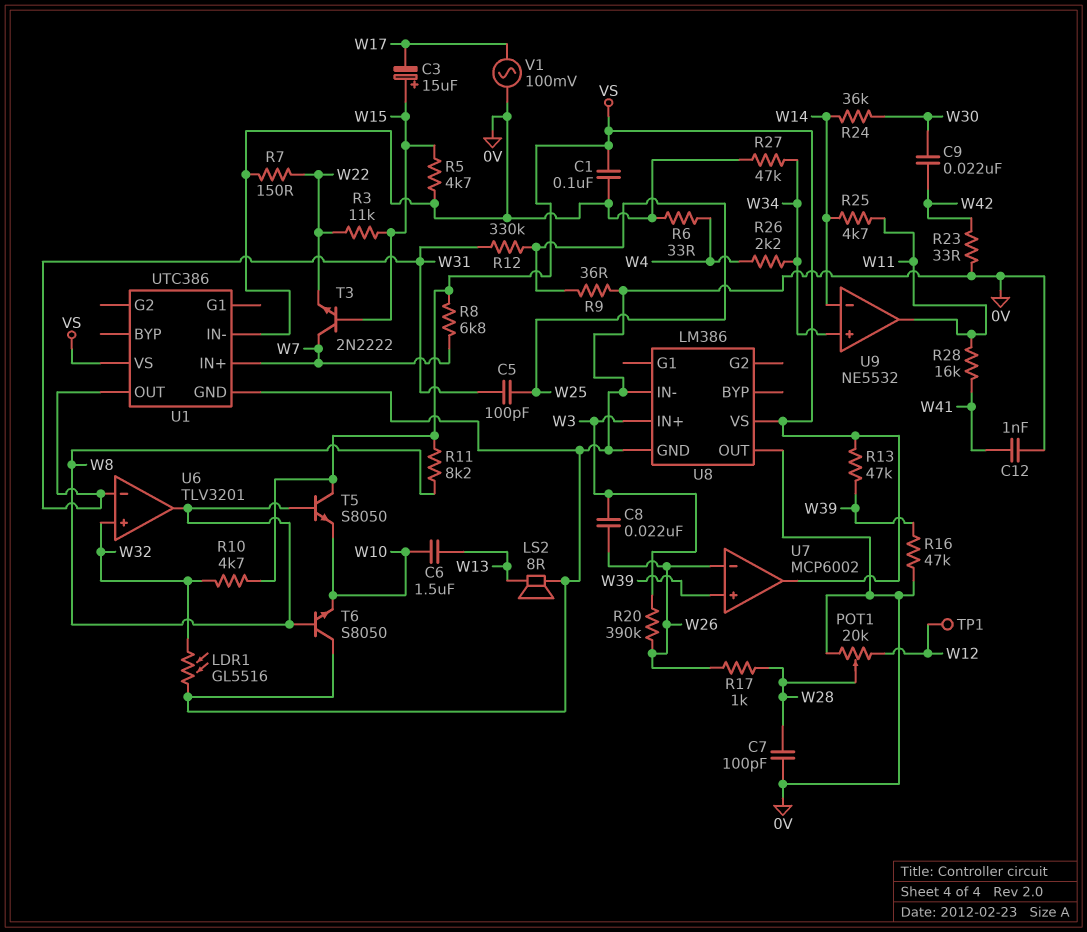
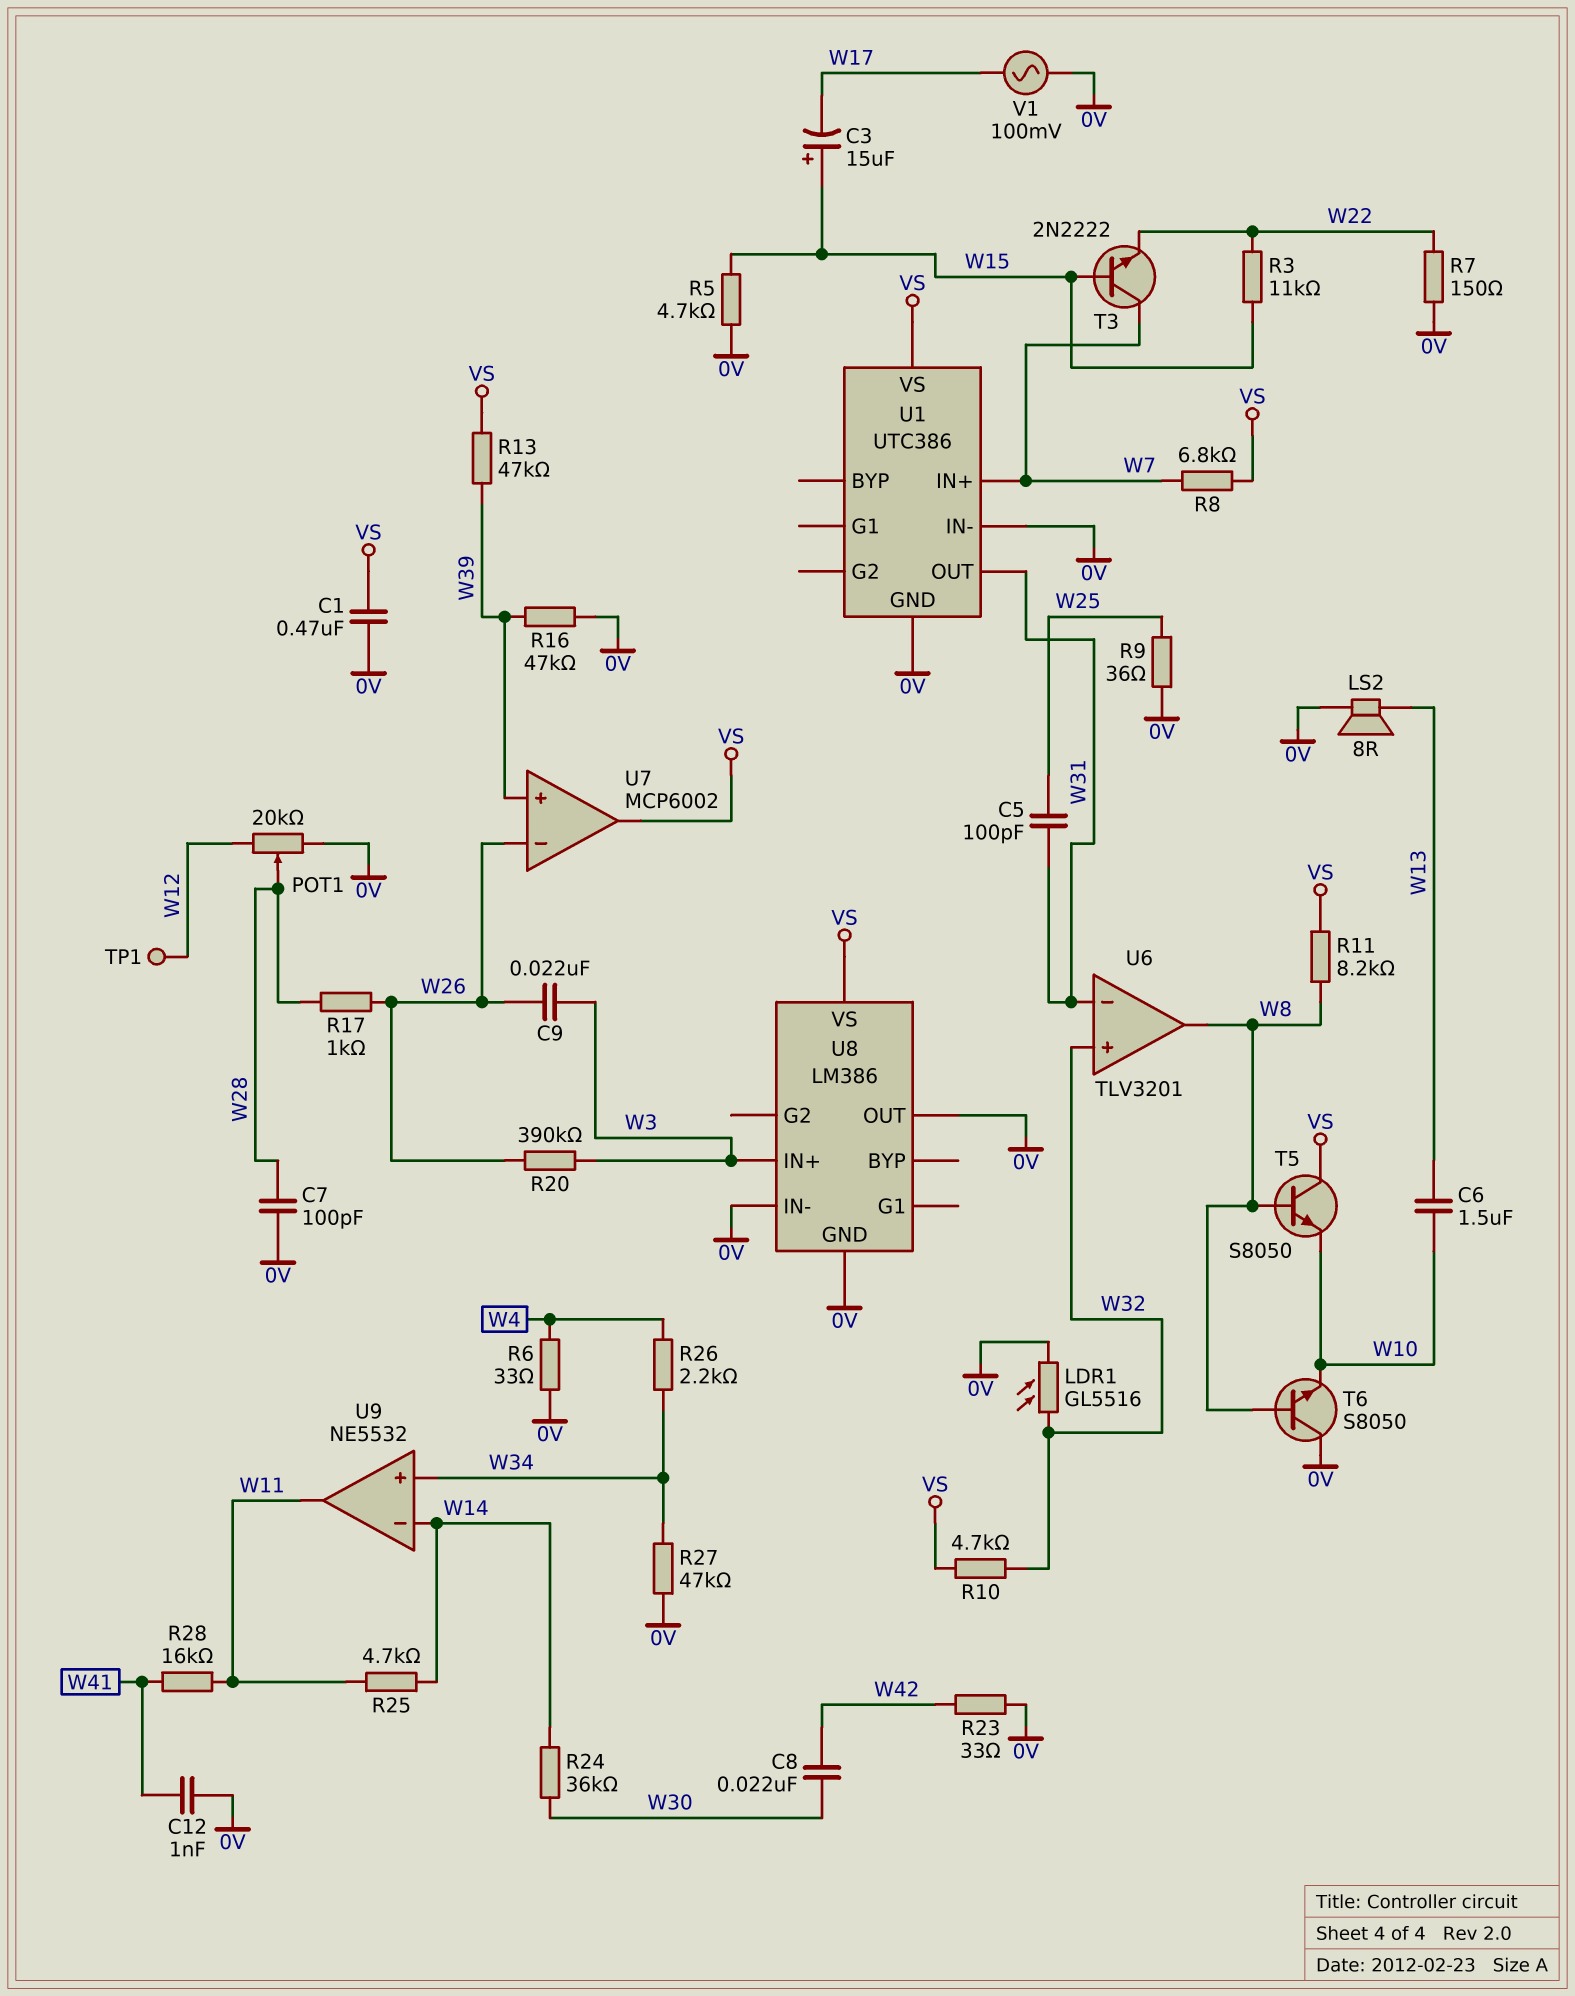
C1: 100nF (0V, VS) -> 470nF (0V, VS)
C8: 22nF (W3, W26) -> 22nF (W30, W42)
C9: 22nF (W30, W42) -> 22nF (W3, W26)
R12: 330k (W25, W31) -> none

